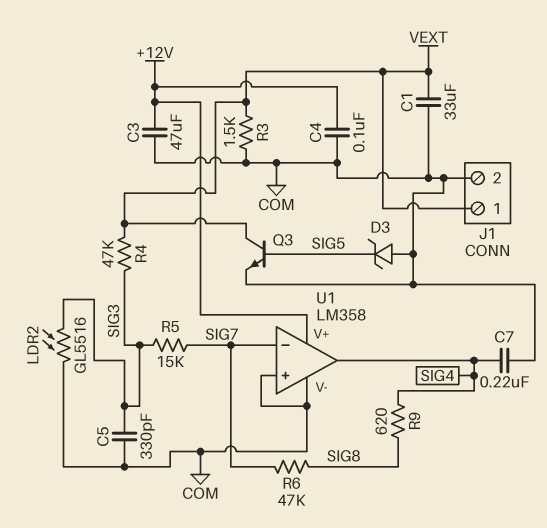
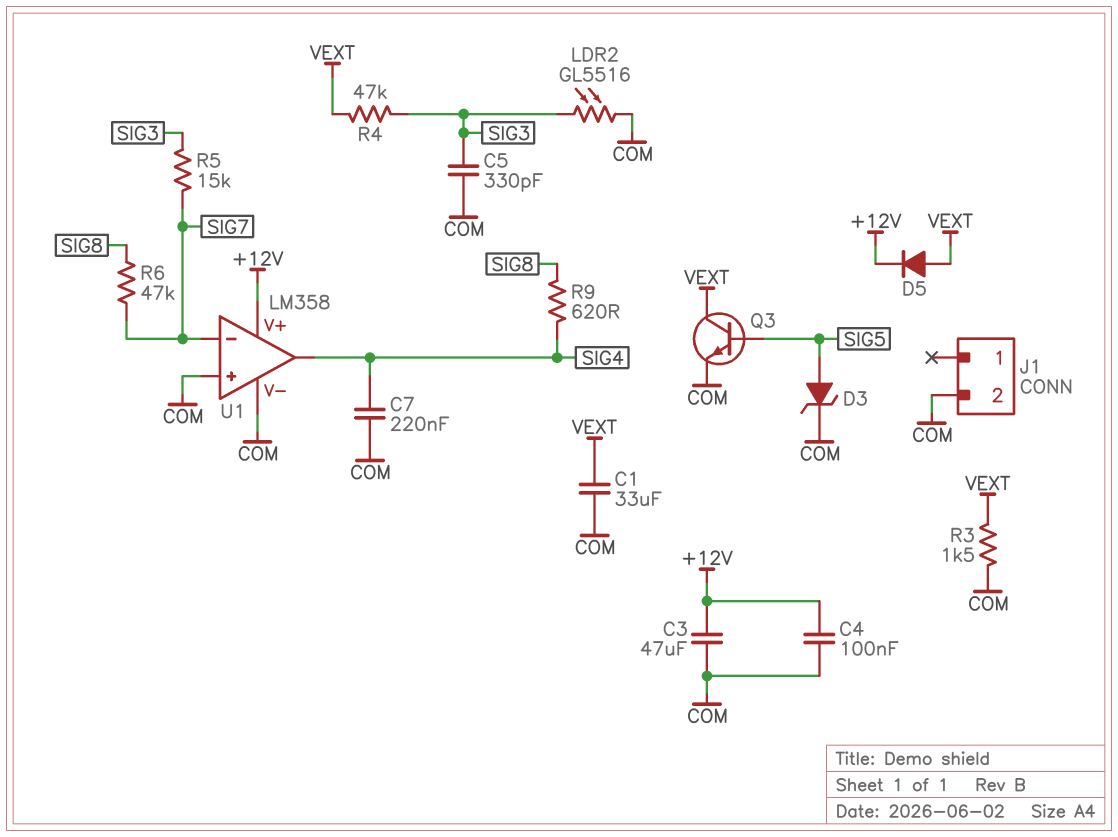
D3: zener (A COM, K SIG5) -> zener (A SIG5, K COM)
D5: none -> diode (A VEXT, K +12V)
J1 pin 1: VEXT -> none

